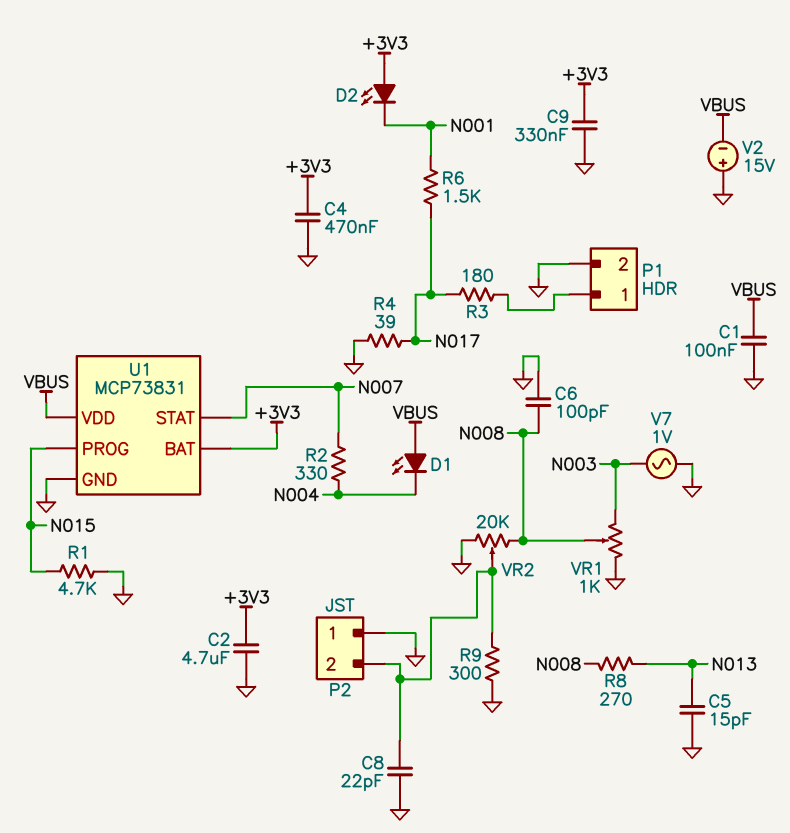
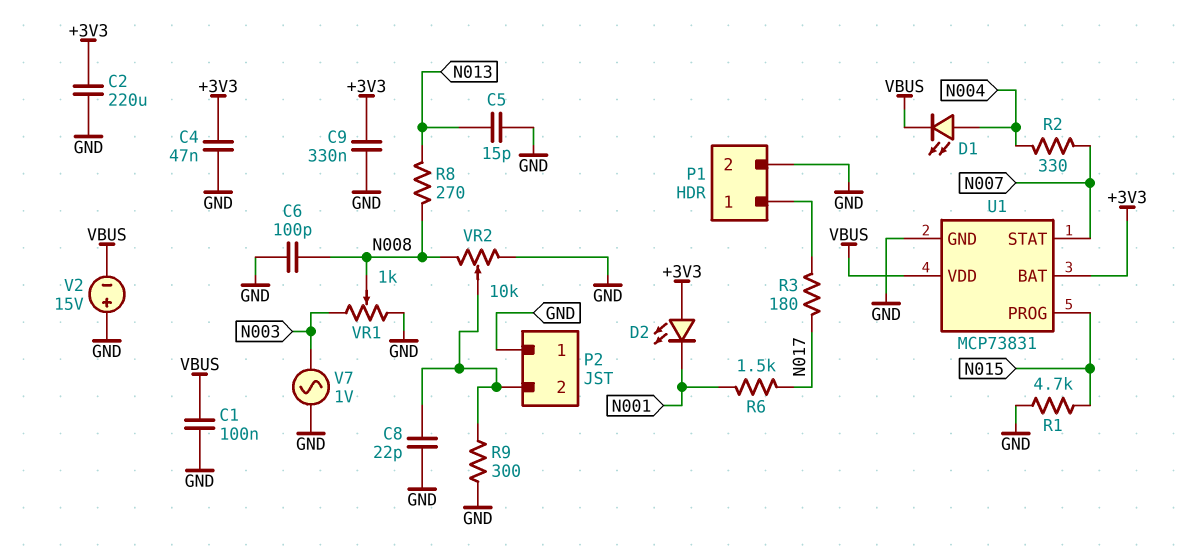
C2: 4.7uF (+3V3, GND) -> 220uF (+3V3, GND)
C4: 470nF (+3V3, GND) -> 47nF (+3V3, GND)
D1: LED (A VBUS, K N004) -> LED (A N004, K VBUS)
R4: 39 (GND, N017) -> none
VR2: 20k (GND, N008, wiper P2/2) -> 10k (GND, N008, wiper P2/2)

